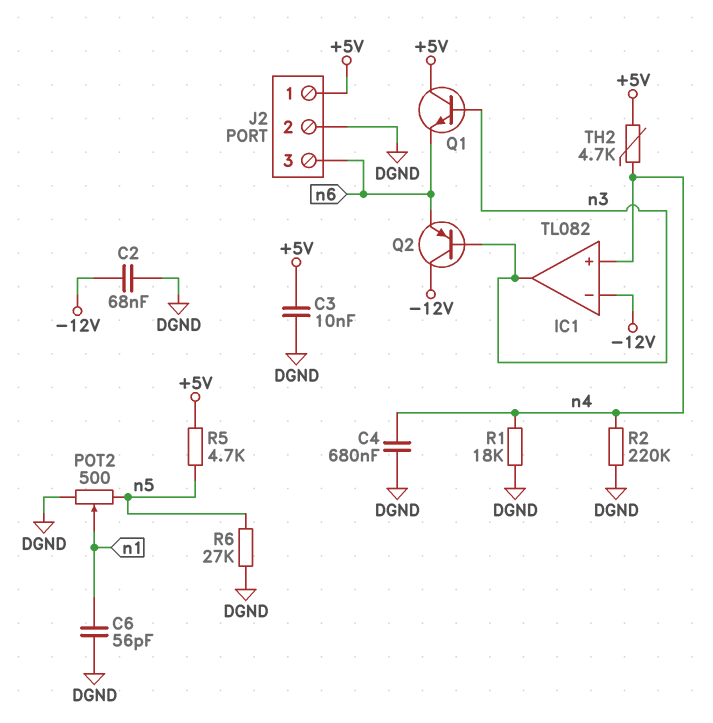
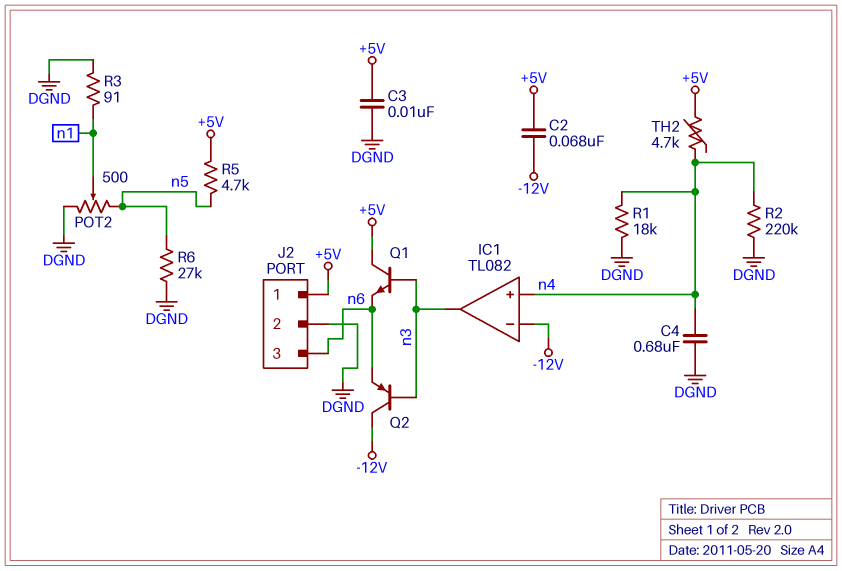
C2: 68nF (-12V, DGND) -> 68nF (+5V, -12V)
C6: 56pF (DGND, n1) -> none
R3: none -> 91 (DGND, n1)

